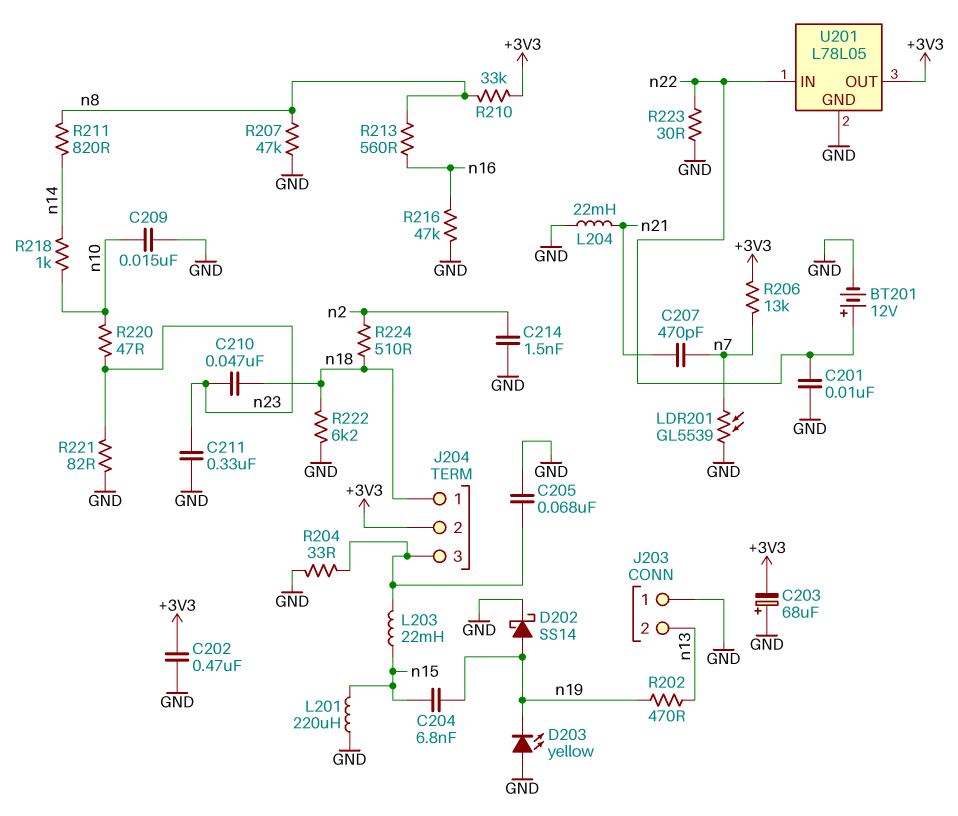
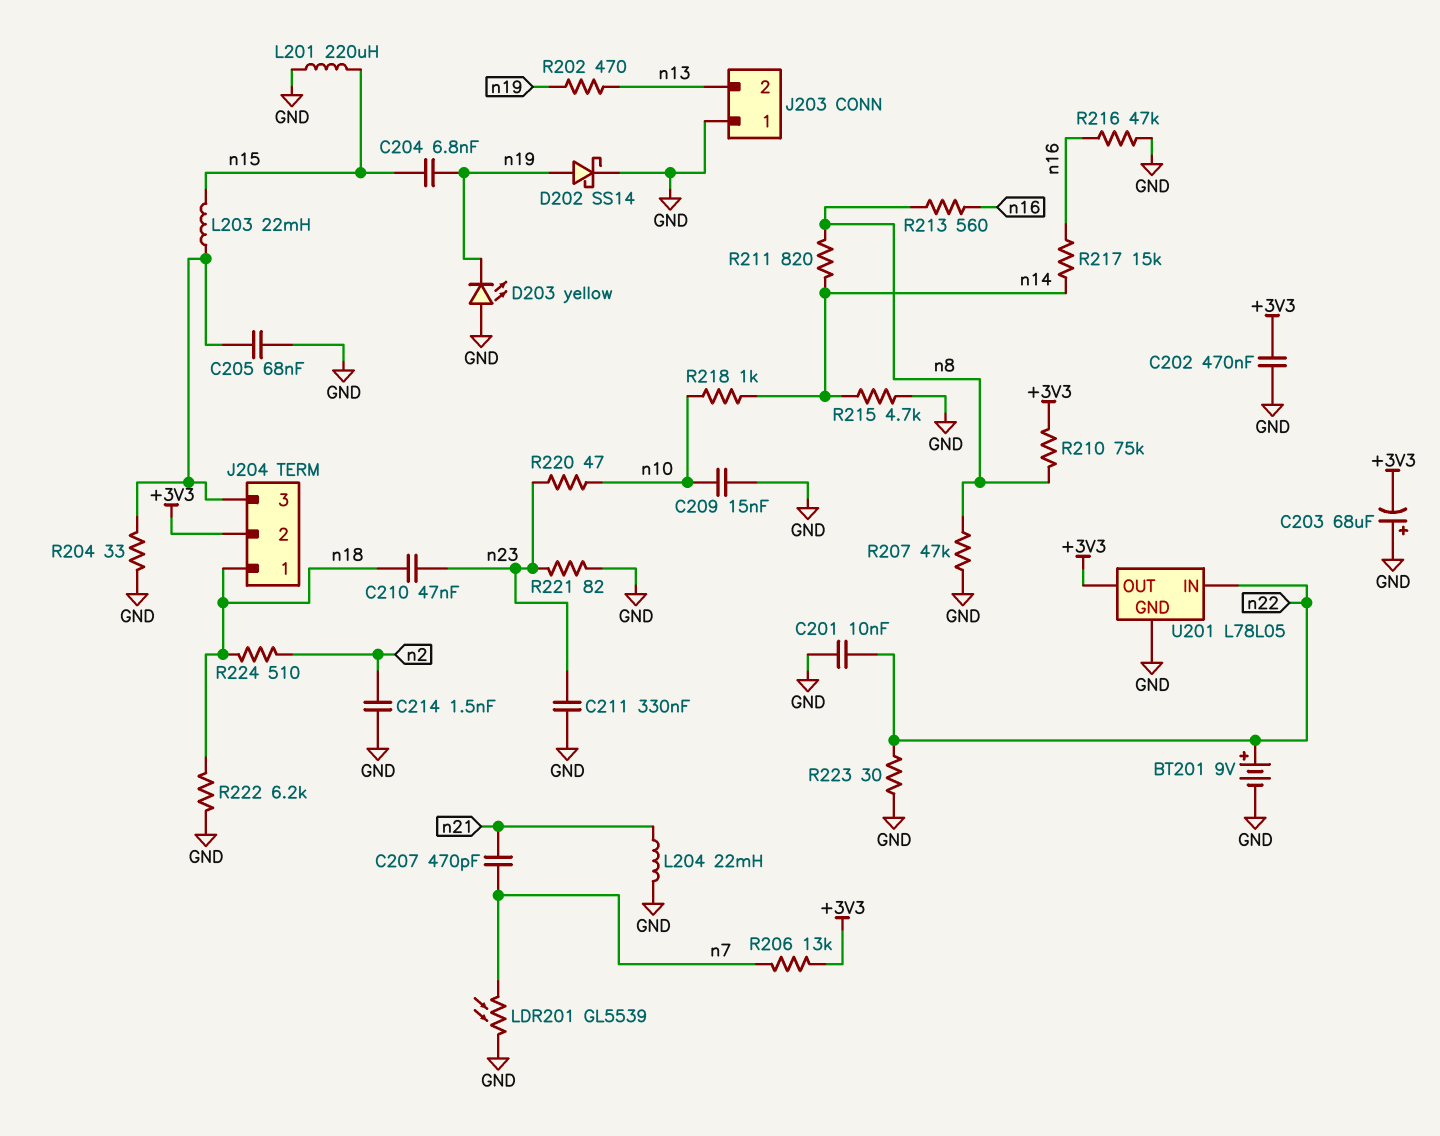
BT201: 12V (plus n22, minus GND) -> 9V (plus n22, minus GND)
R210: 33k (+3V3, n8) -> 75k (+3V3, n8)
R215: none -> 4.7k (GND, n14)
R217: none -> 15k (n14, n16)

